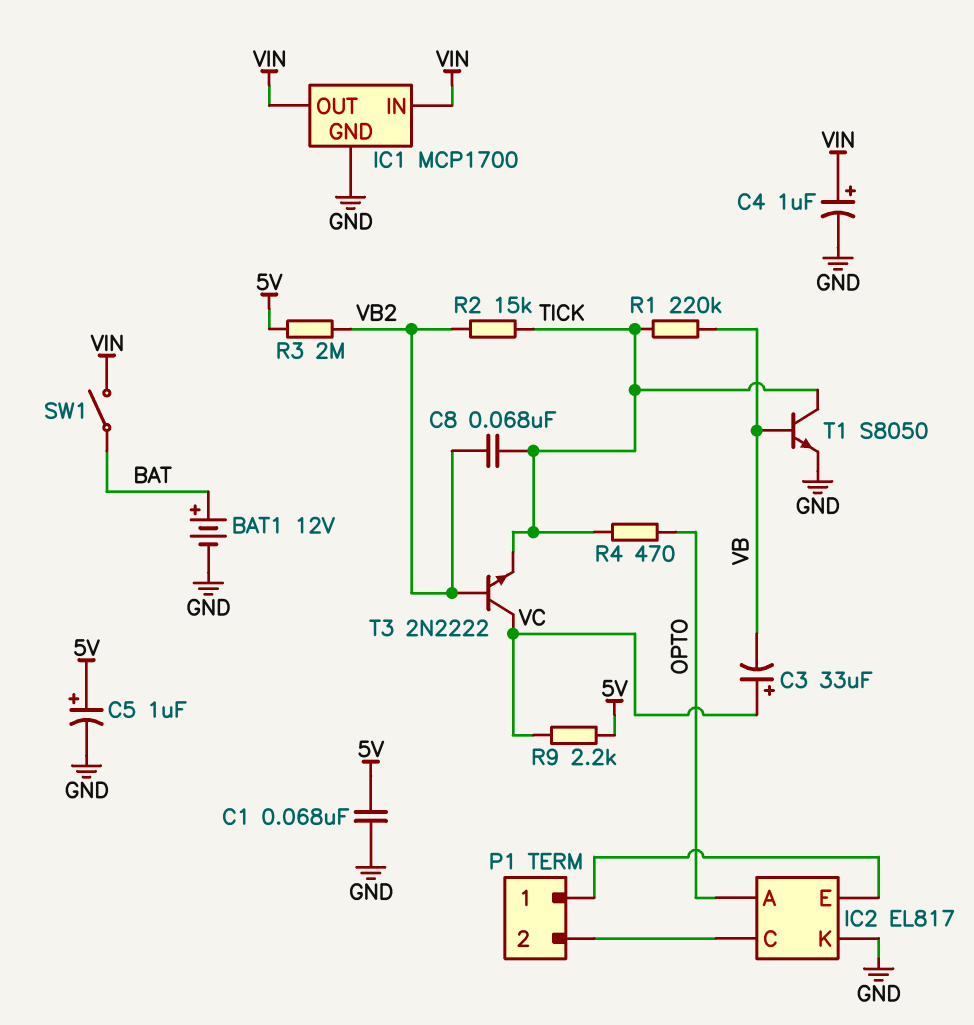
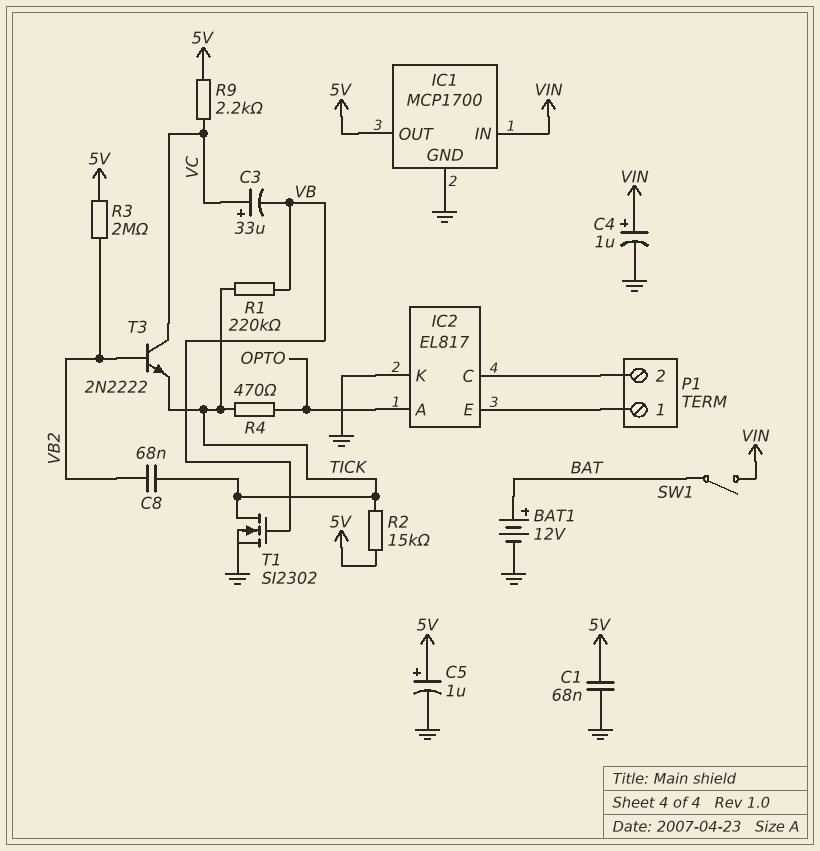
IC1 pin OUT: VIN -> 5V
R2: 15k (TICK, VB2) -> 15k (5V, TICK)
T1: NPN S8050 (B VB, C TICK, E GND) -> NMOS SI2302 (G VB, D TICK, S GND)

